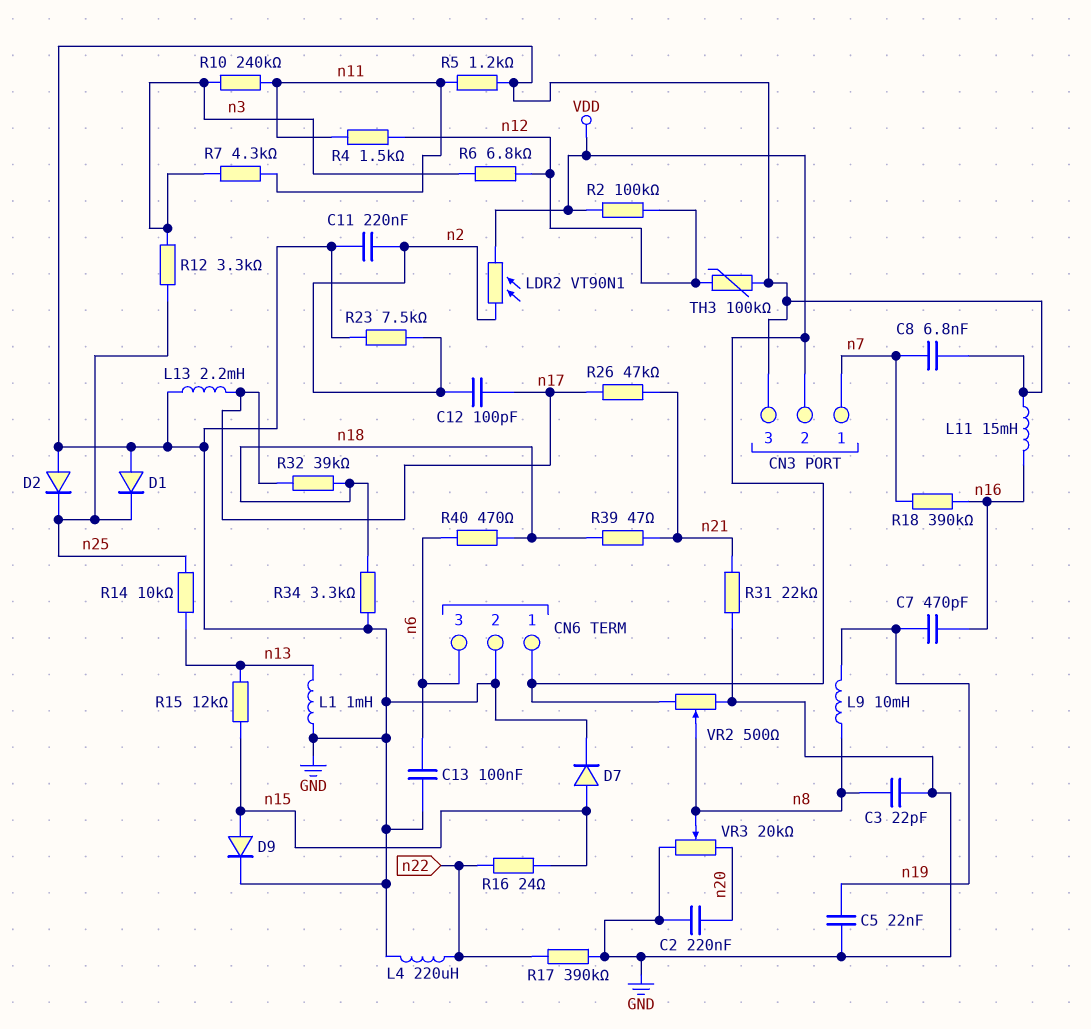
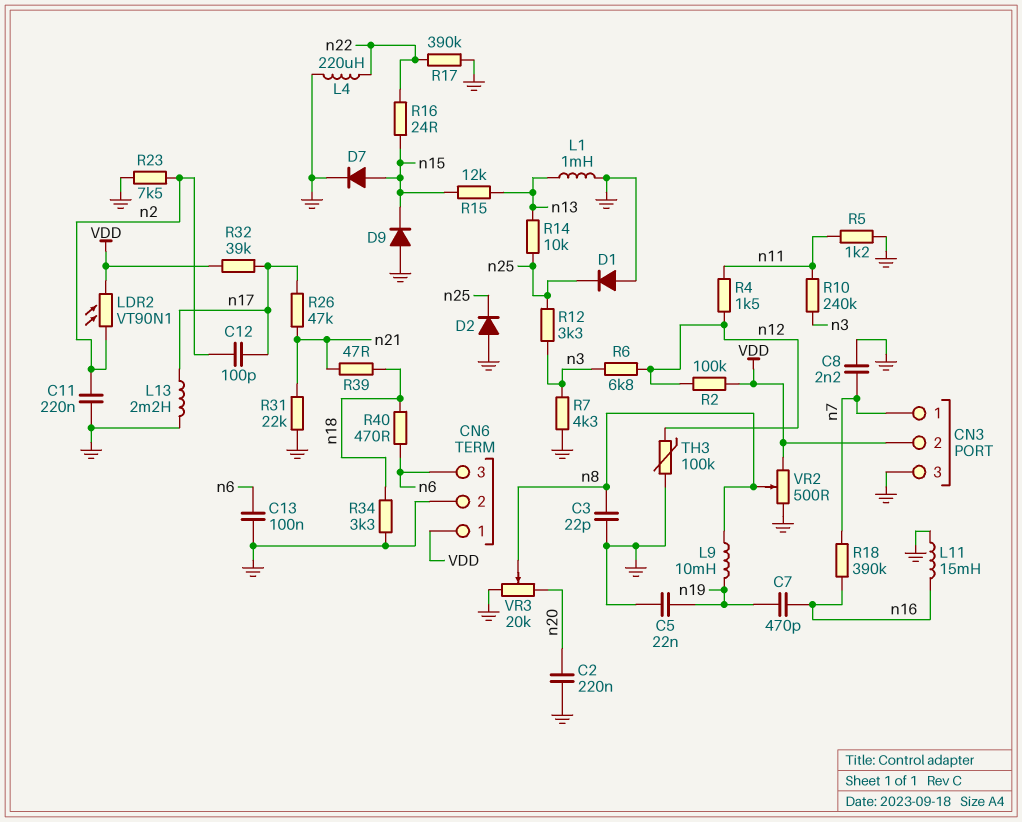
C8: 6.8nF (GND, n7) -> 2.2nF (GND, n7)
D9: diode (A n15, K GND) -> diode (A GND, K n15)
R7: 4.3k (n3, n11) -> 4.3k (GND, n3)
R32: 39k (n17, n18) -> 39k (VDD, n17)

